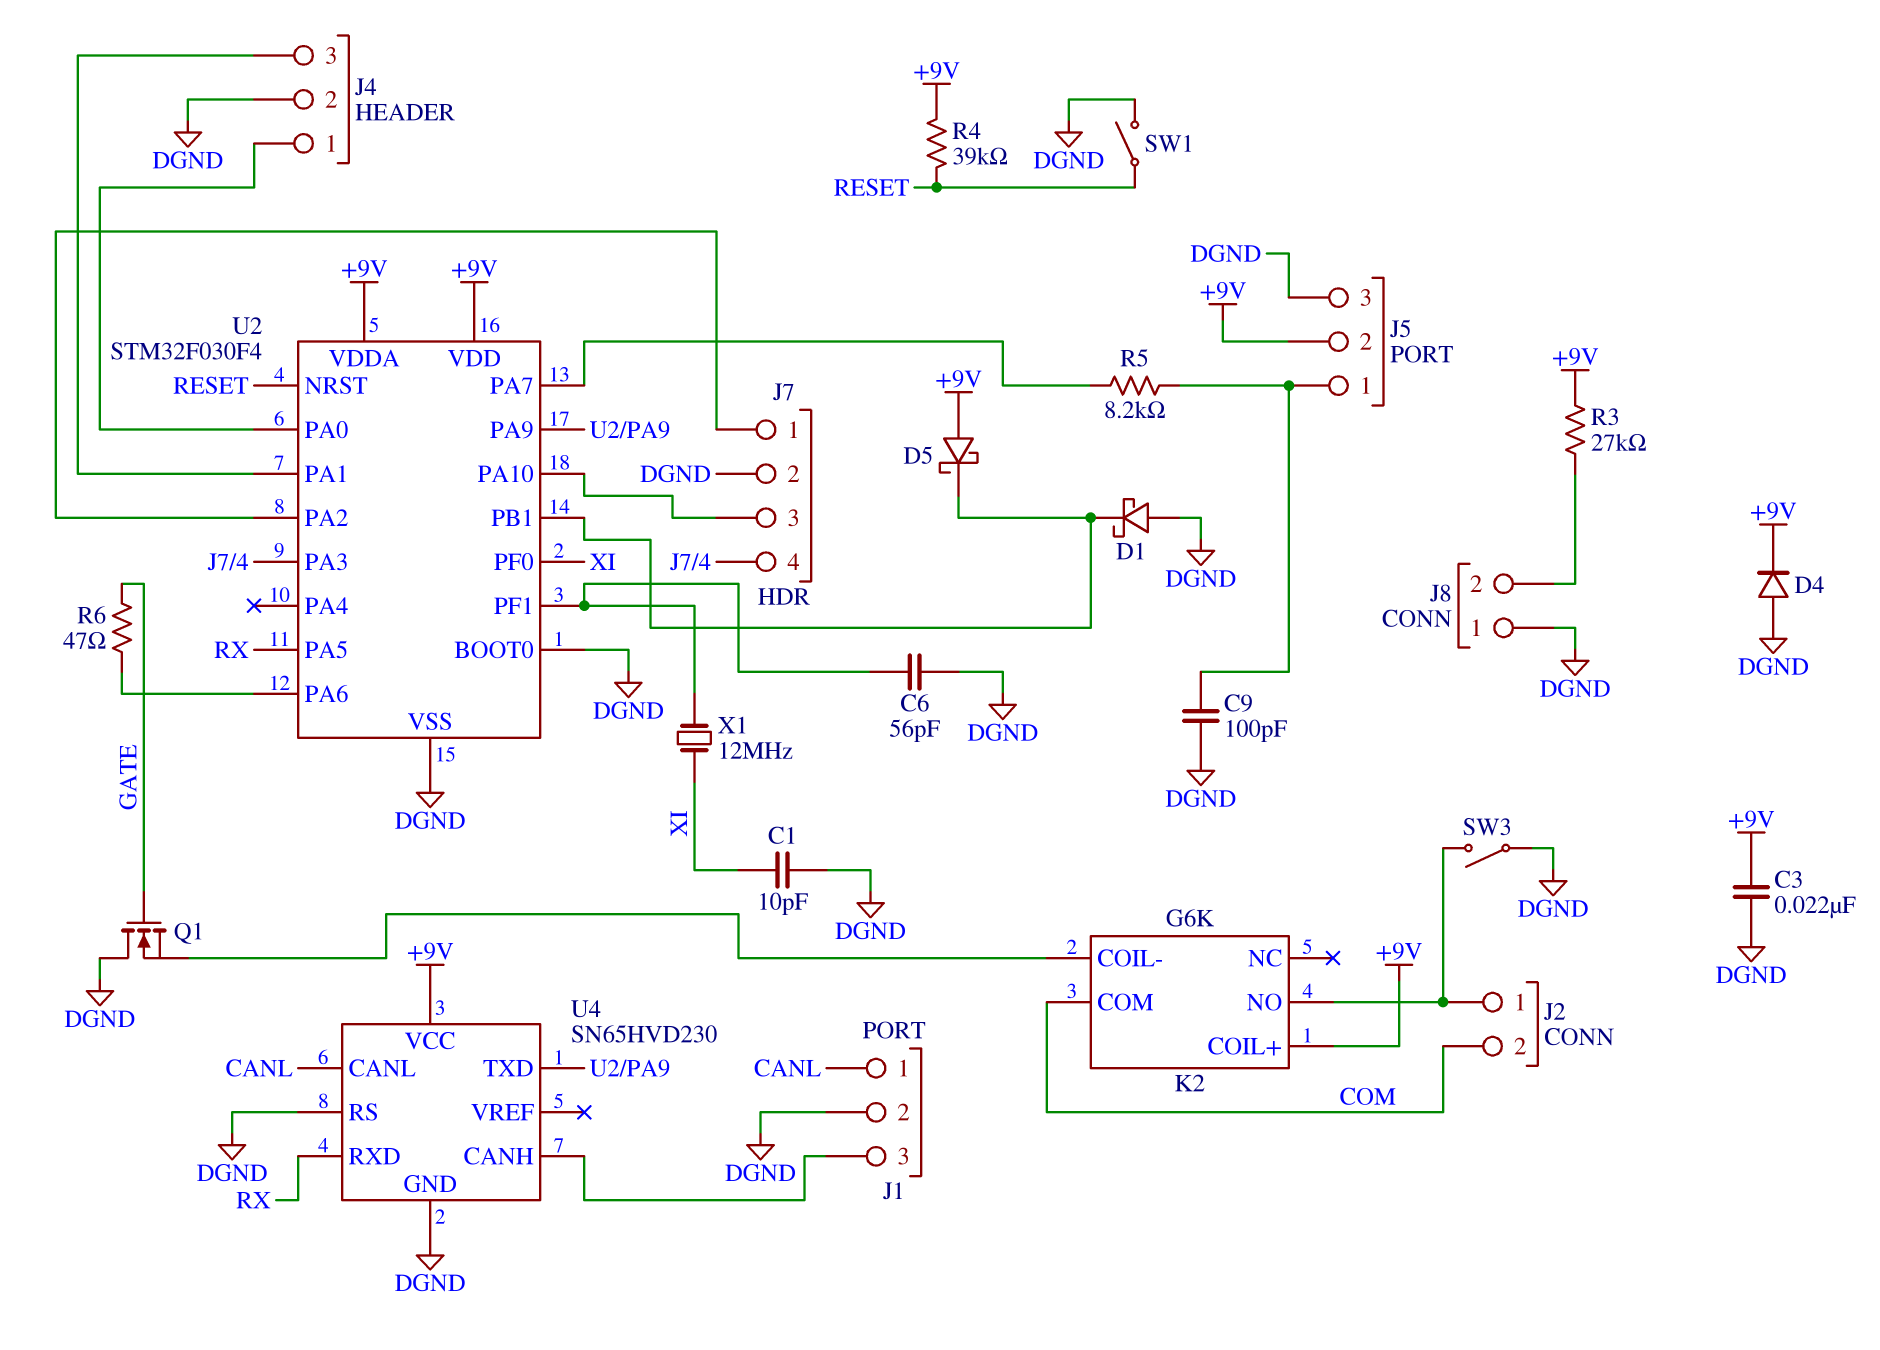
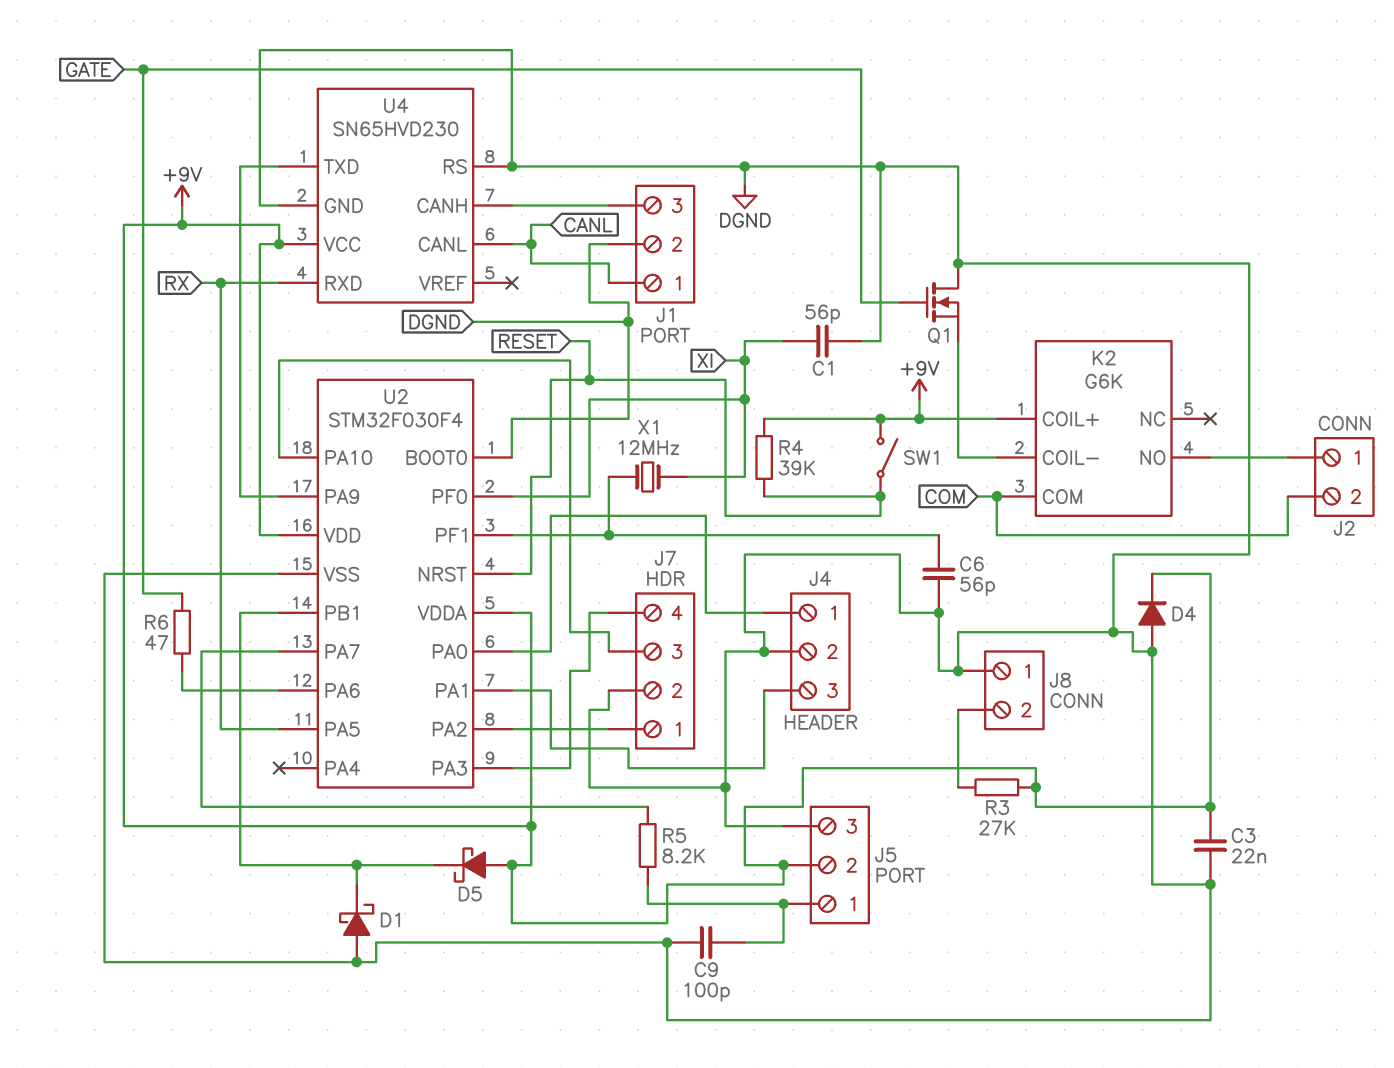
C1: 10pF (DGND, XI) -> 56pF (DGND, XI)
SW1: switch (DGND, RESET) -> switch (+9V, RESET)
SW3: switch (DGND, J2/1) -> none

